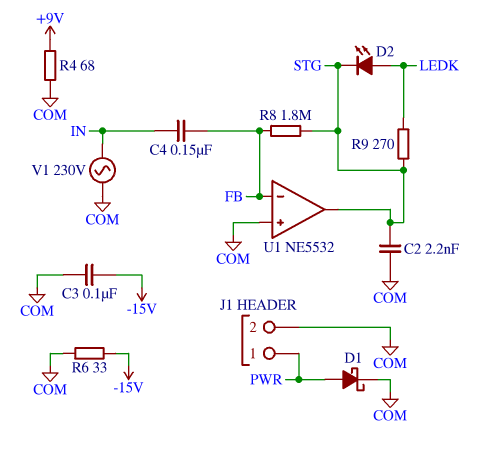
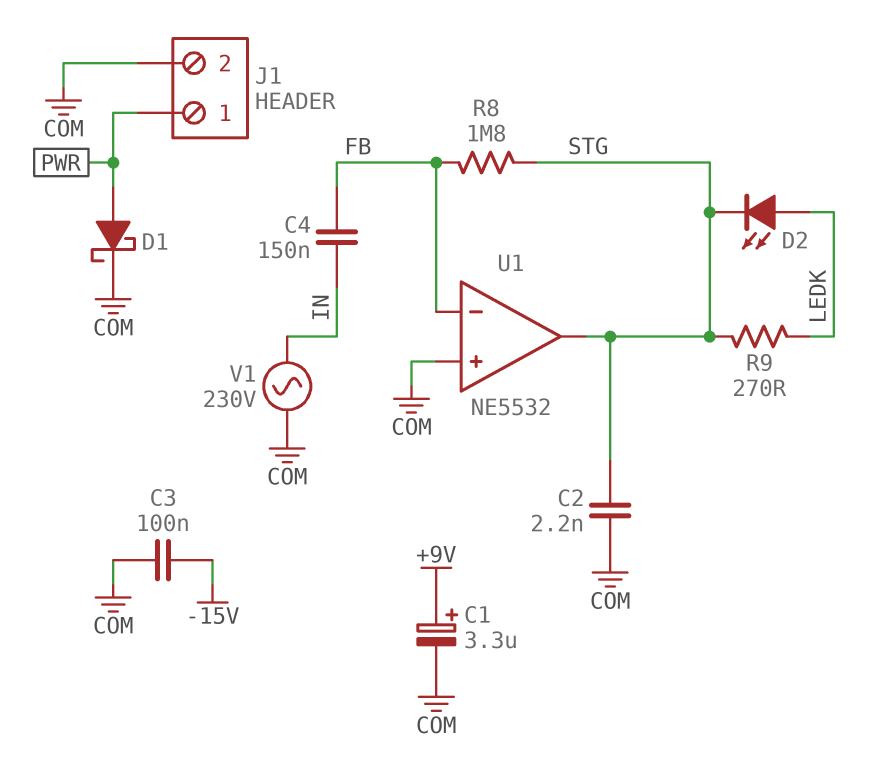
C1: none -> 3.3uF (plus +9V, minus COM)
R4: 68 (+9V, COM) -> none
R6: 33 (-15V, COM) -> none

